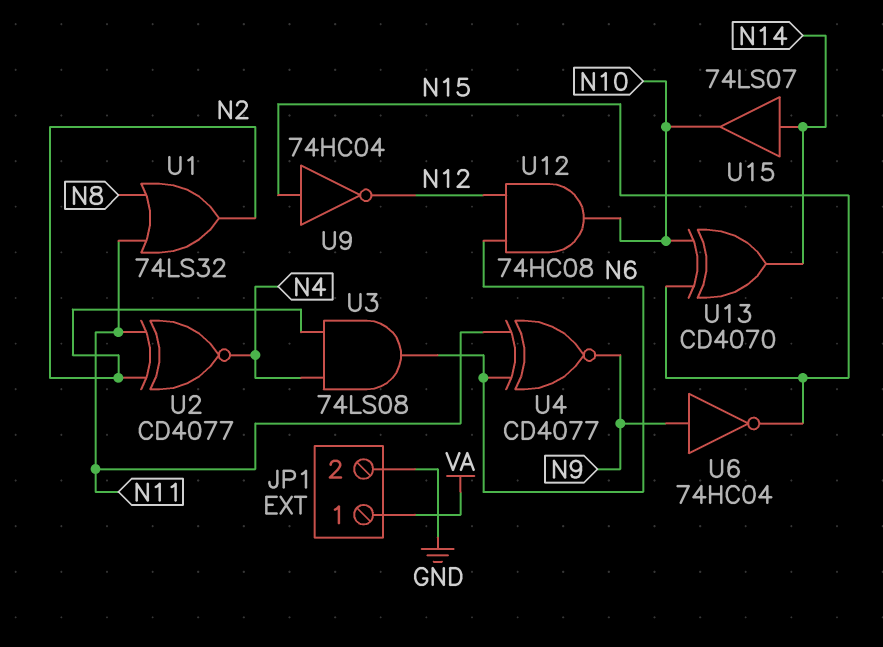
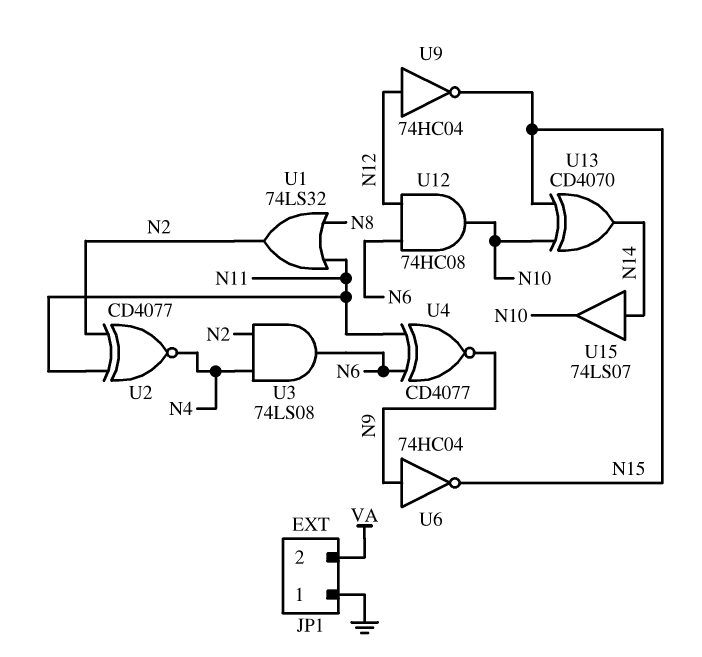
JP1 pin 1: VA -> GND
JP1 pin 2: GND -> VA
U9: NOT 74HC04 (in N15, out N12) -> NOT 74HC04 (in N12, out N15)

